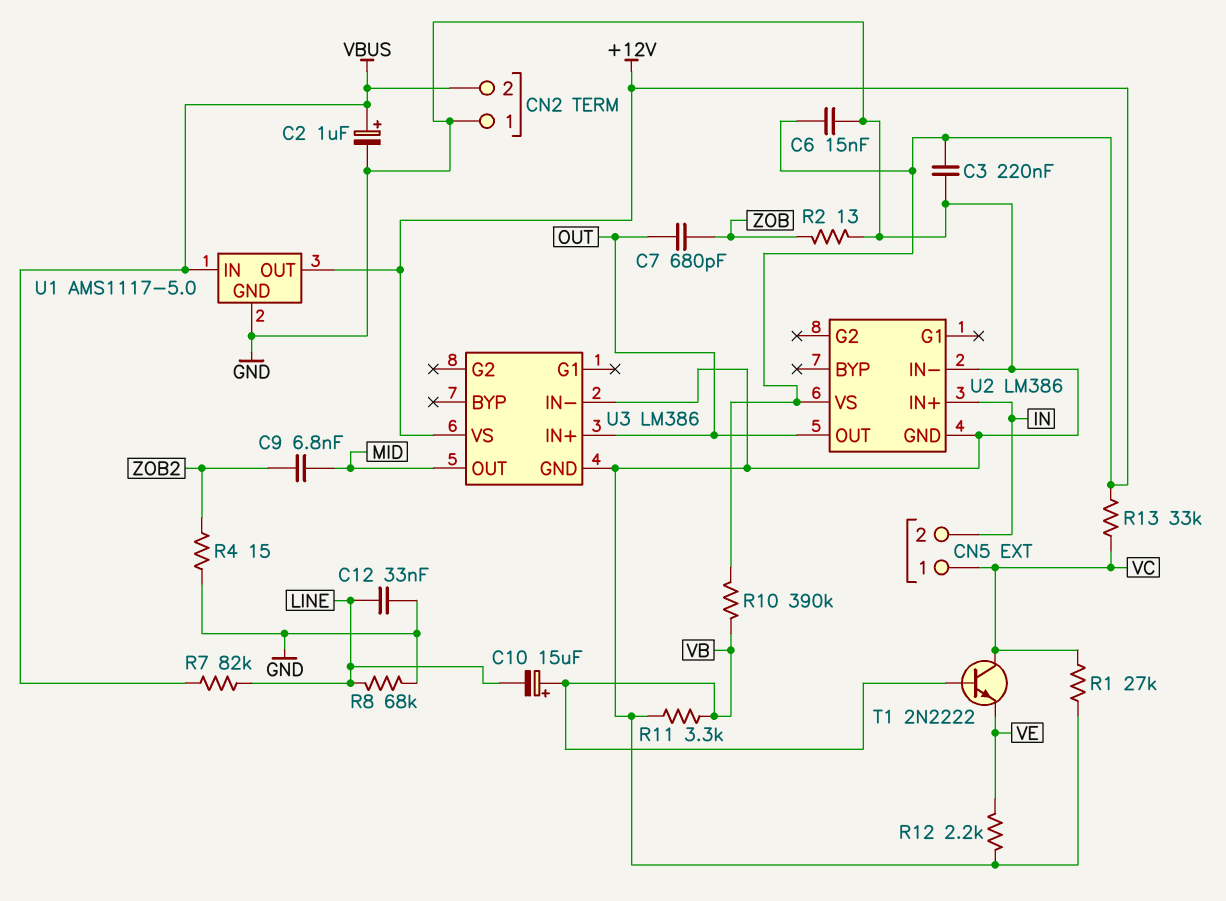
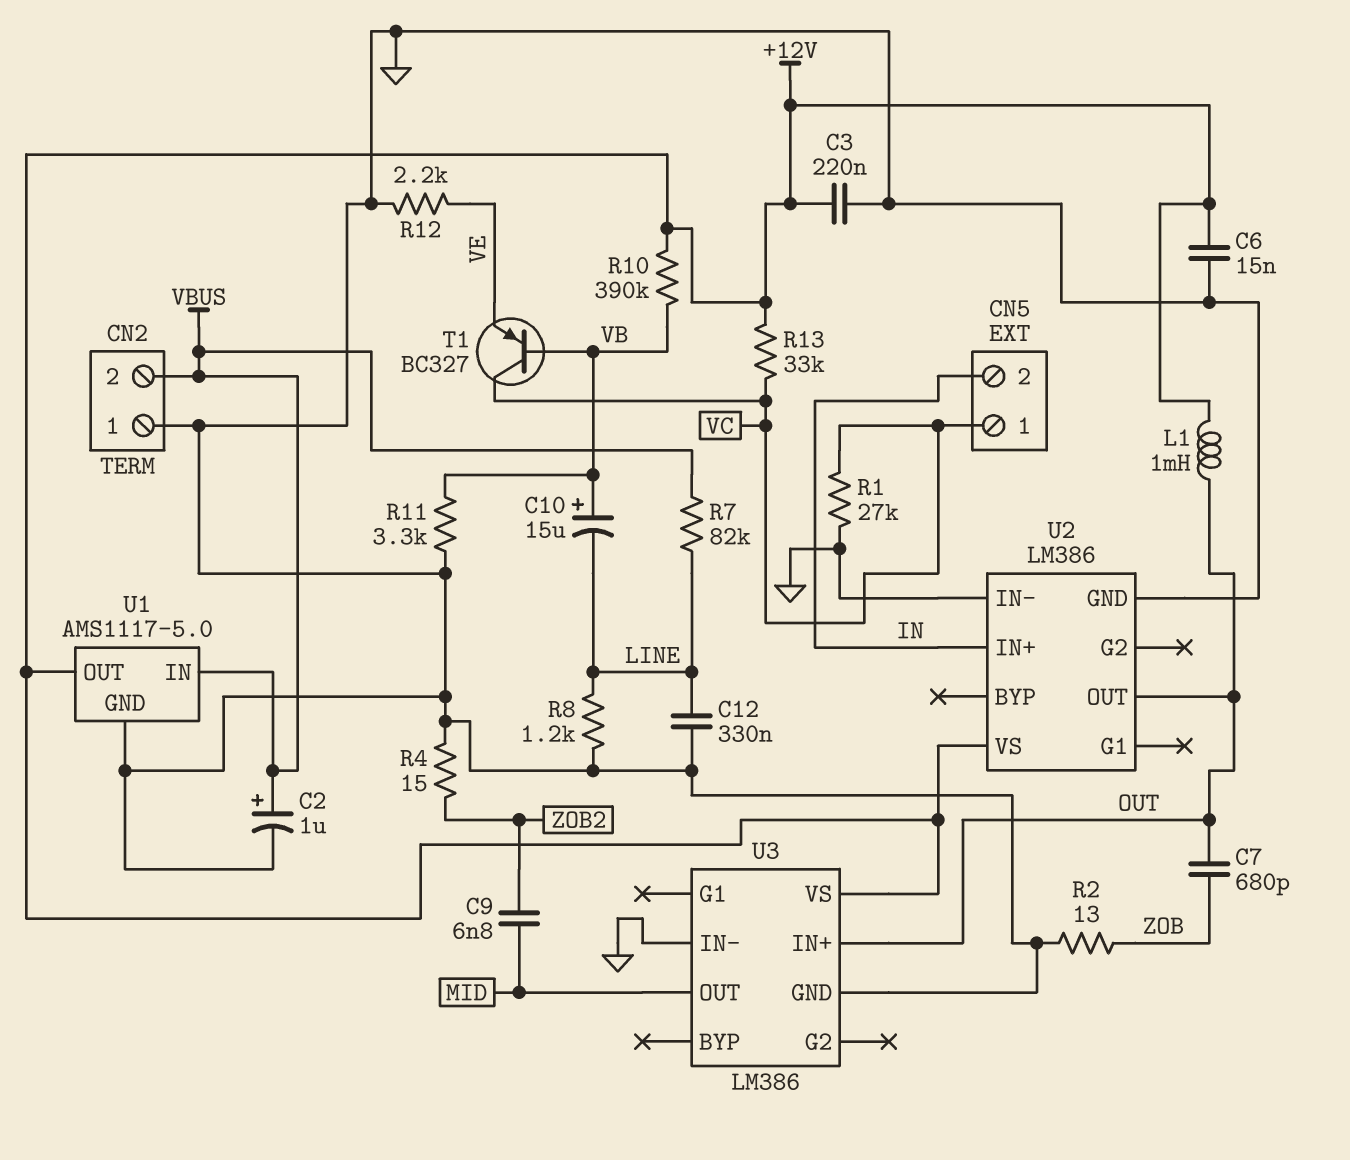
C12: 33nF (GND, LINE) -> 330nF (GND, LINE)
L1: none -> 1mH (+12V, OUT)
R8: 68k (GND, LINE) -> 1.2k (GND, LINE)
T1: NPN 2N2222 (B VB, C VC, E VE) -> PNP BC327 (B VB, C VC, E VE)

